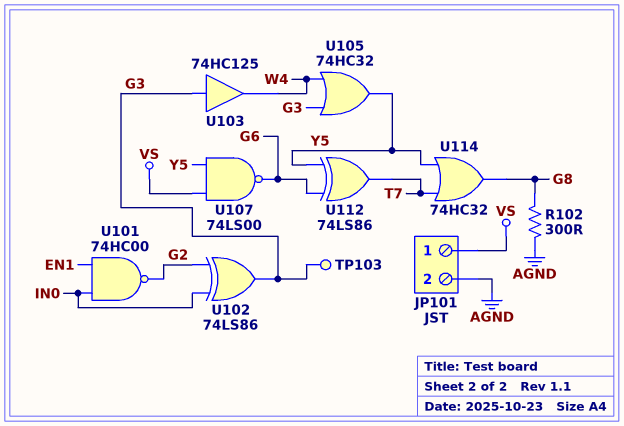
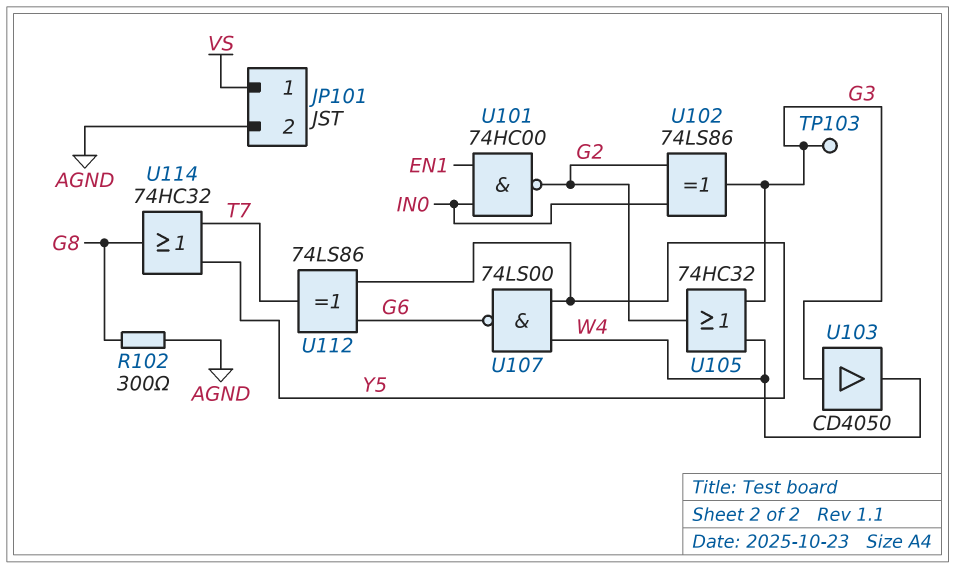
U103: buffer 74HC125 (in G3, out W4) -> buffer CD4050 (in G3, out W4)
U105: OR 74HC32 (in G3, in W4, out Y5) -> OR 74HC32 (in G3, in W4, out G2)
U107: NAND 74LS00 (in VS, in Y5, out G6) -> NAND 74LS00 (in W4, in Y5, out G6)

